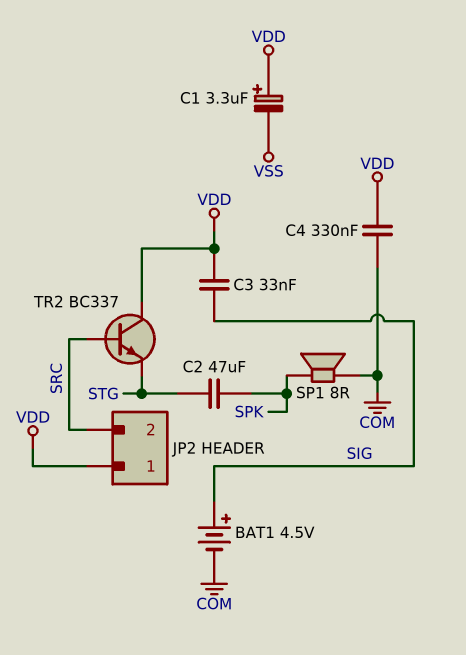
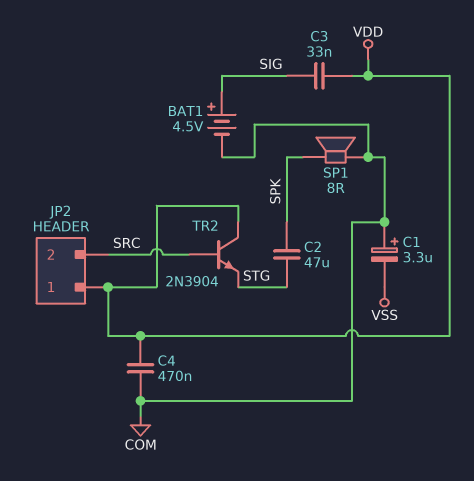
C1: 3.3uF (plus VDD, minus VSS) -> 3.3uF (plus COM, minus VSS)
C4: 330nF (COM, VDD) -> 470nF (COM, VDD)
TR2: NPN BC337 (B SRC, C VDD, E STG) -> NPN 2N3904 (B SRC, C VDD, E STG)

